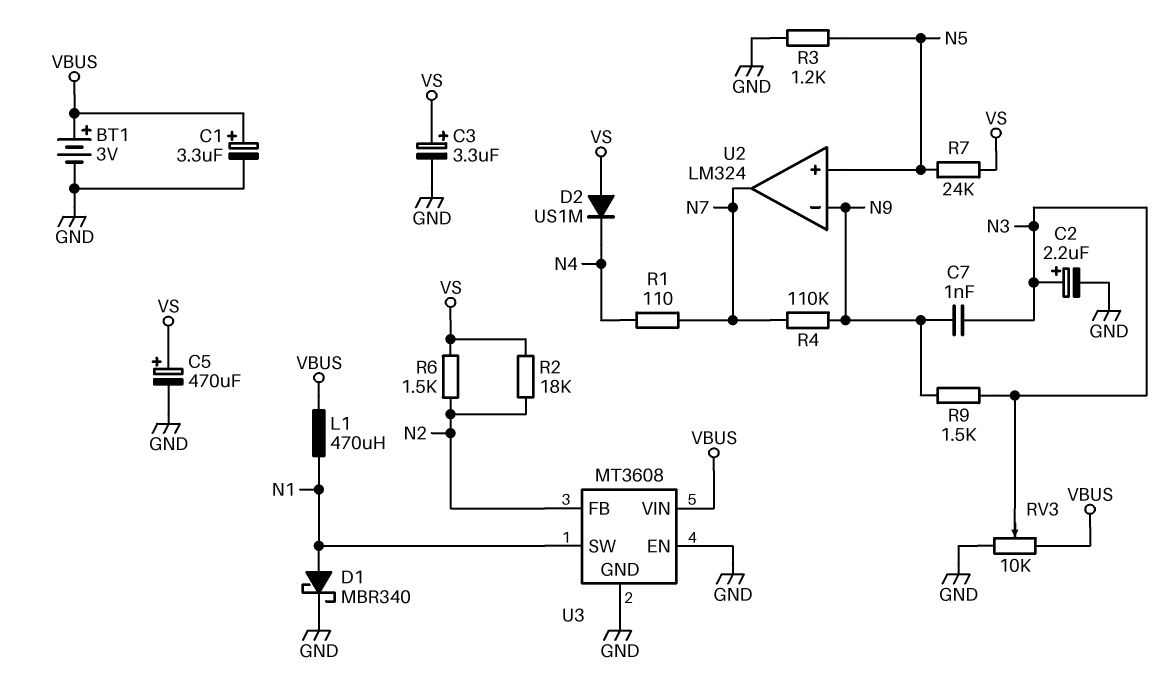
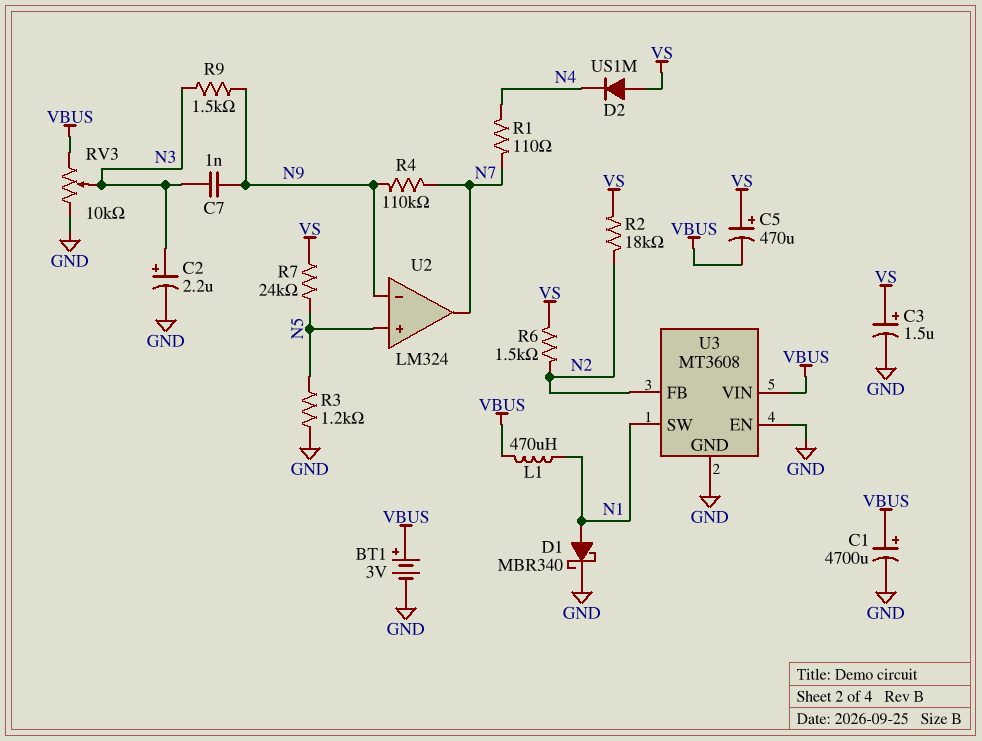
C1: 3.3uF (plus VBUS, minus GND) -> 4700uF (plus VBUS, minus GND)
C3: 3.3uF (plus VS, minus GND) -> 1.5uF (plus VS, minus GND)
C5: 470uF (plus VS, minus GND) -> 470uF (plus VS, minus VBUS)

